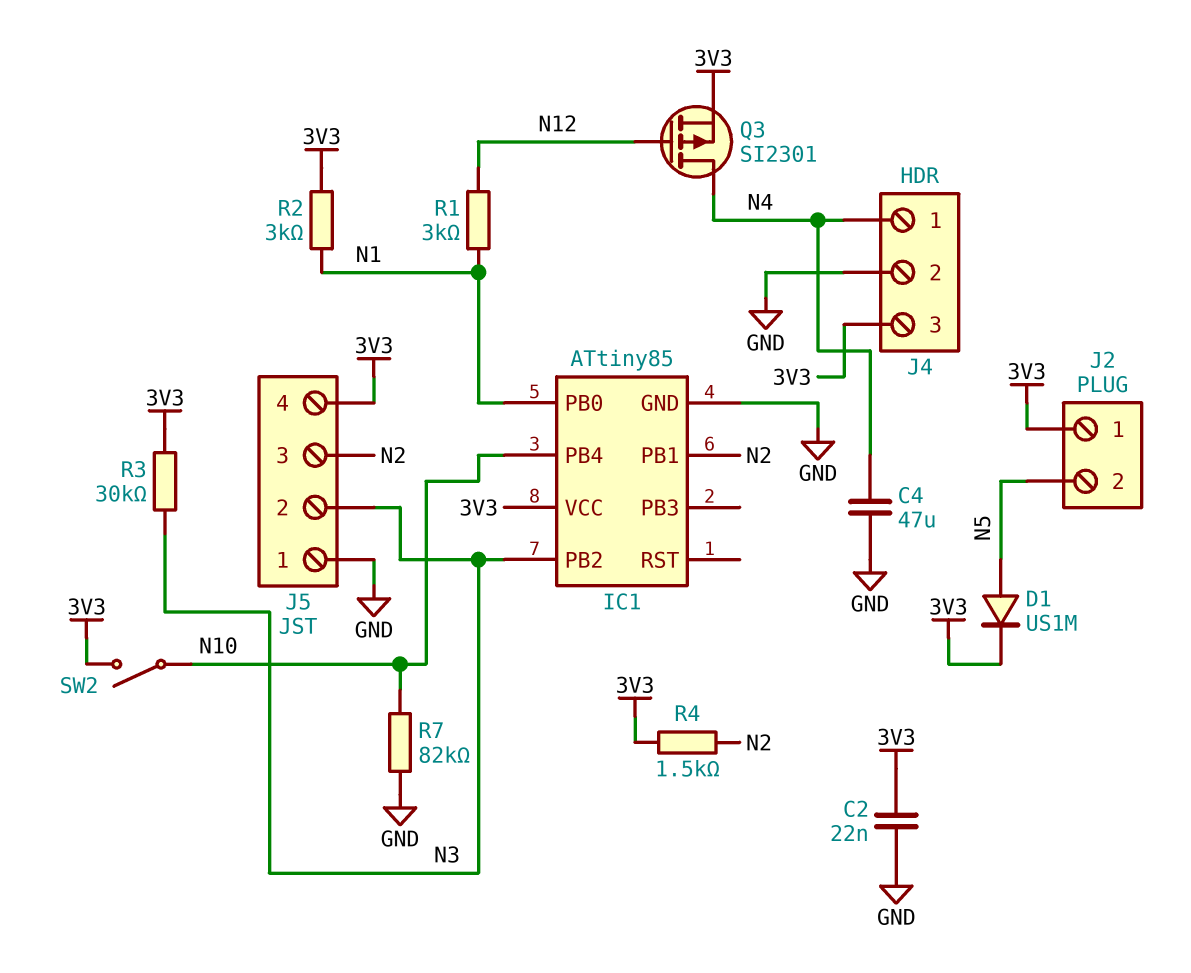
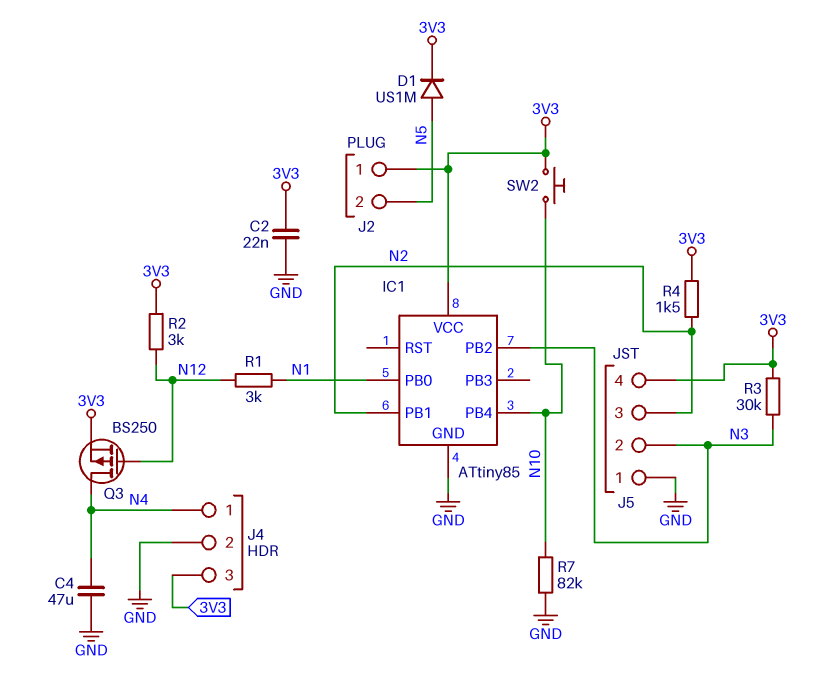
Q3: PMOS SI2301 (G N12, D N4, S 3V3) -> PMOS BS250 (G N12, D N4, S 3V3)
R2: 3k (3V3, N1) -> 3k (3V3, N12)
SW2: switch (3V3, N10) -> button (3V3, N10)

